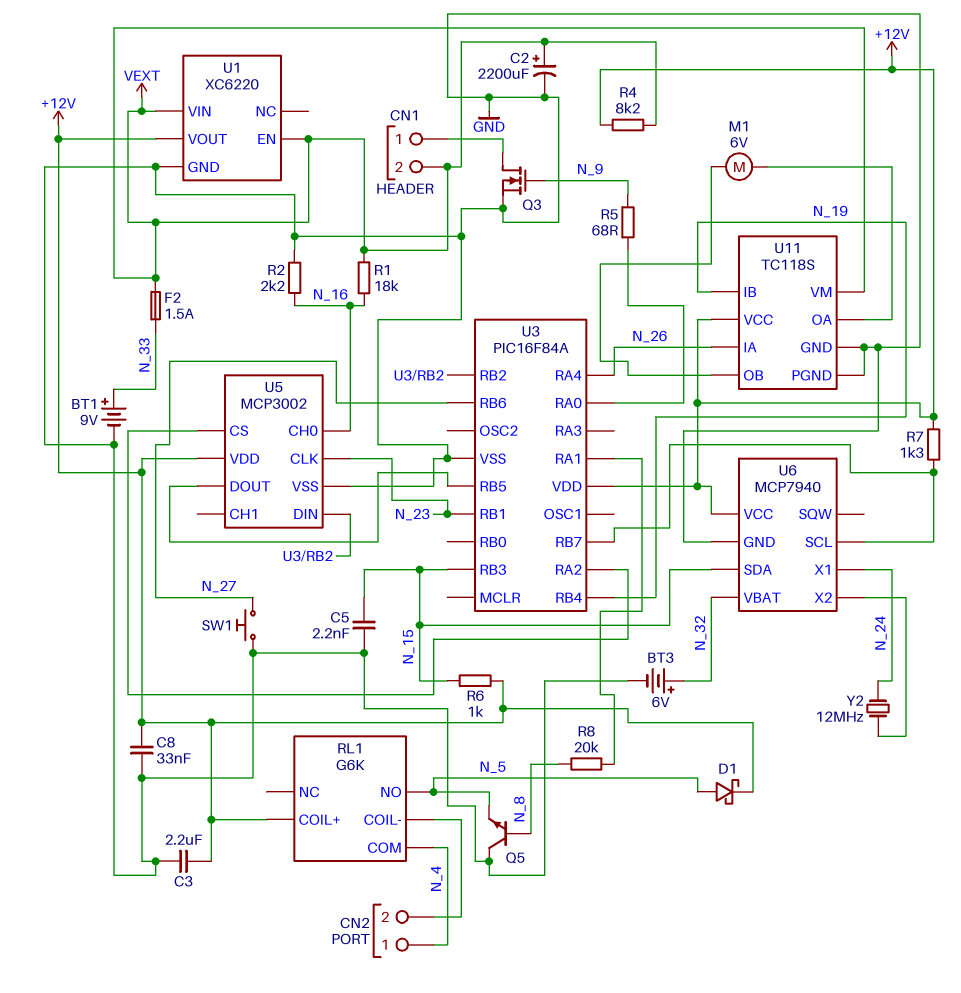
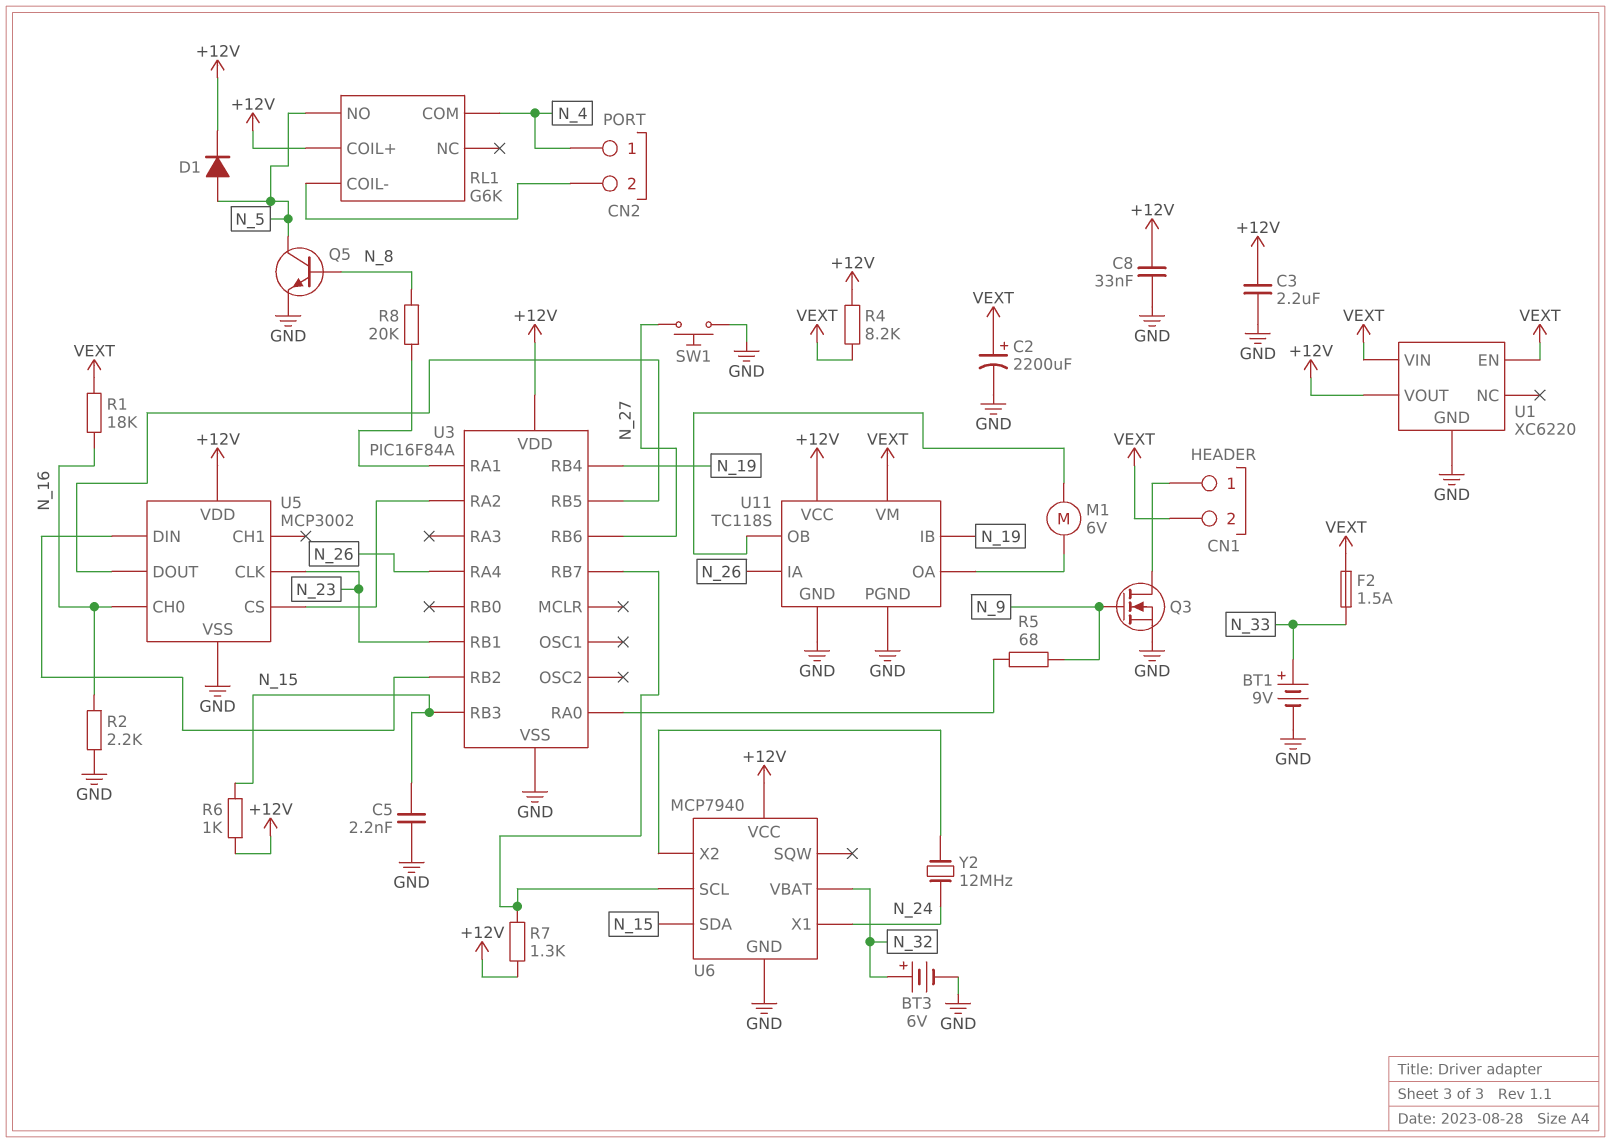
D1: schottky (A N_5, K +12V) -> diode (A N_5, K +12V)
Q5: NPN (B N_8, C GND, E N_5) -> NPN (B N_8, C N_5, E GND)

